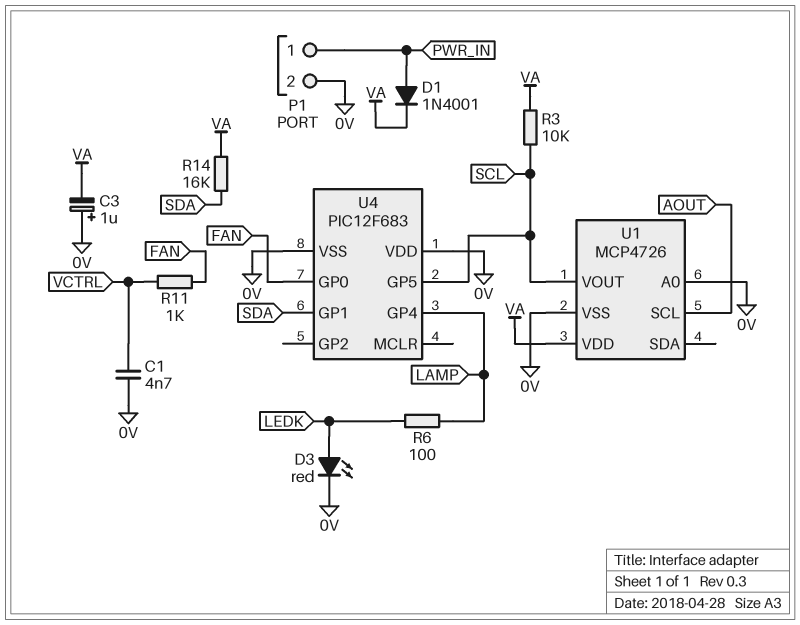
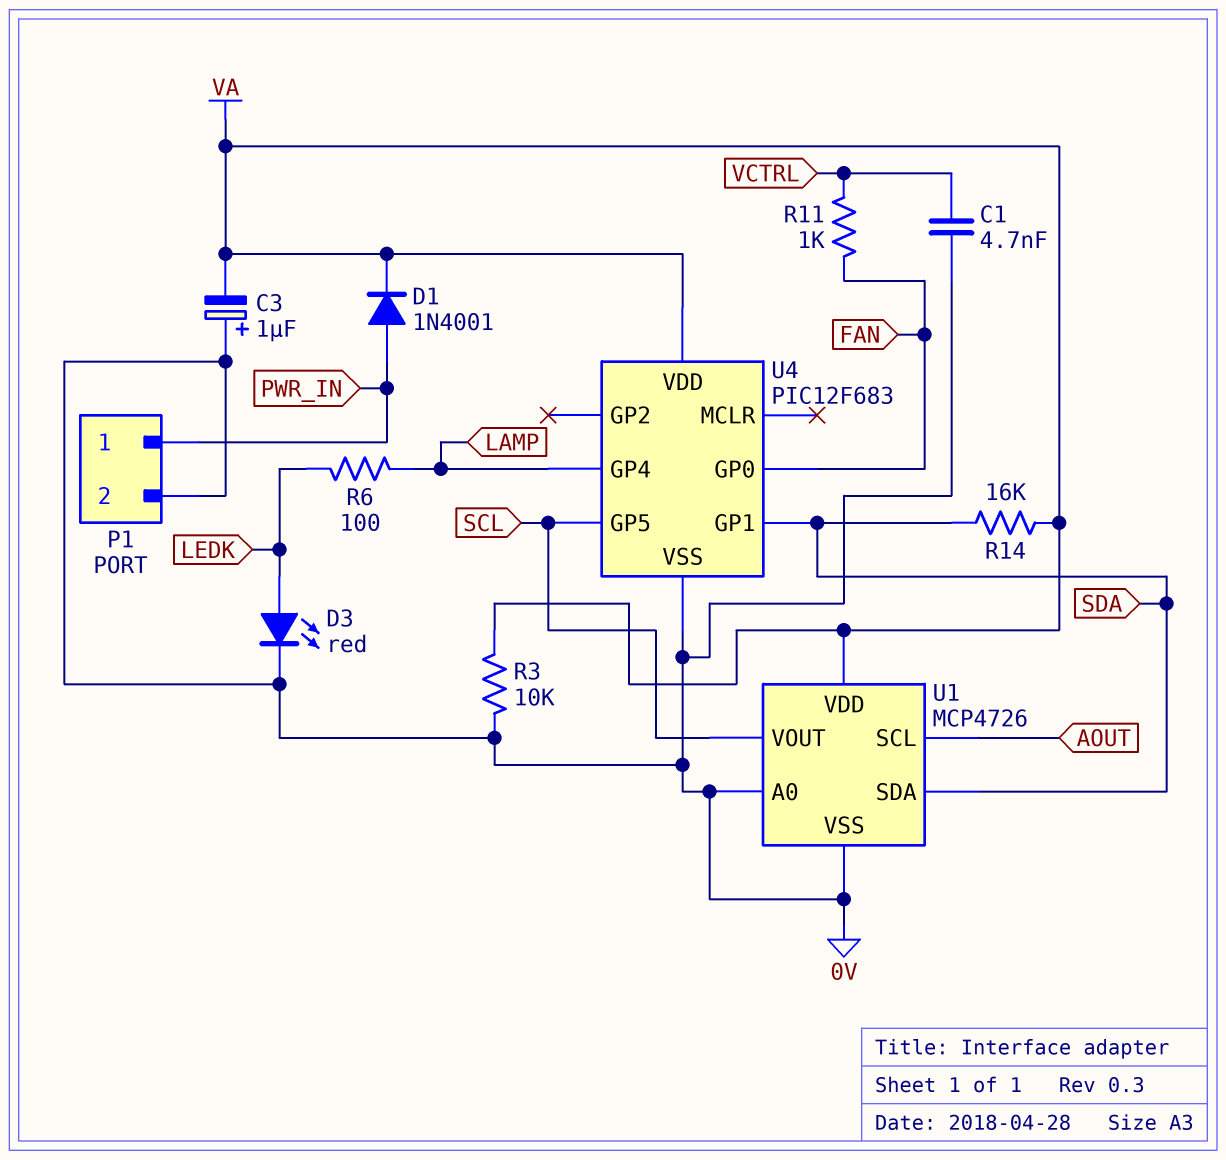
R3: 10k (SCL, VA) -> 10k (0V, VA)
U1 pin SDA: none -> SDA
U4 pin VDD: 0V -> VA

